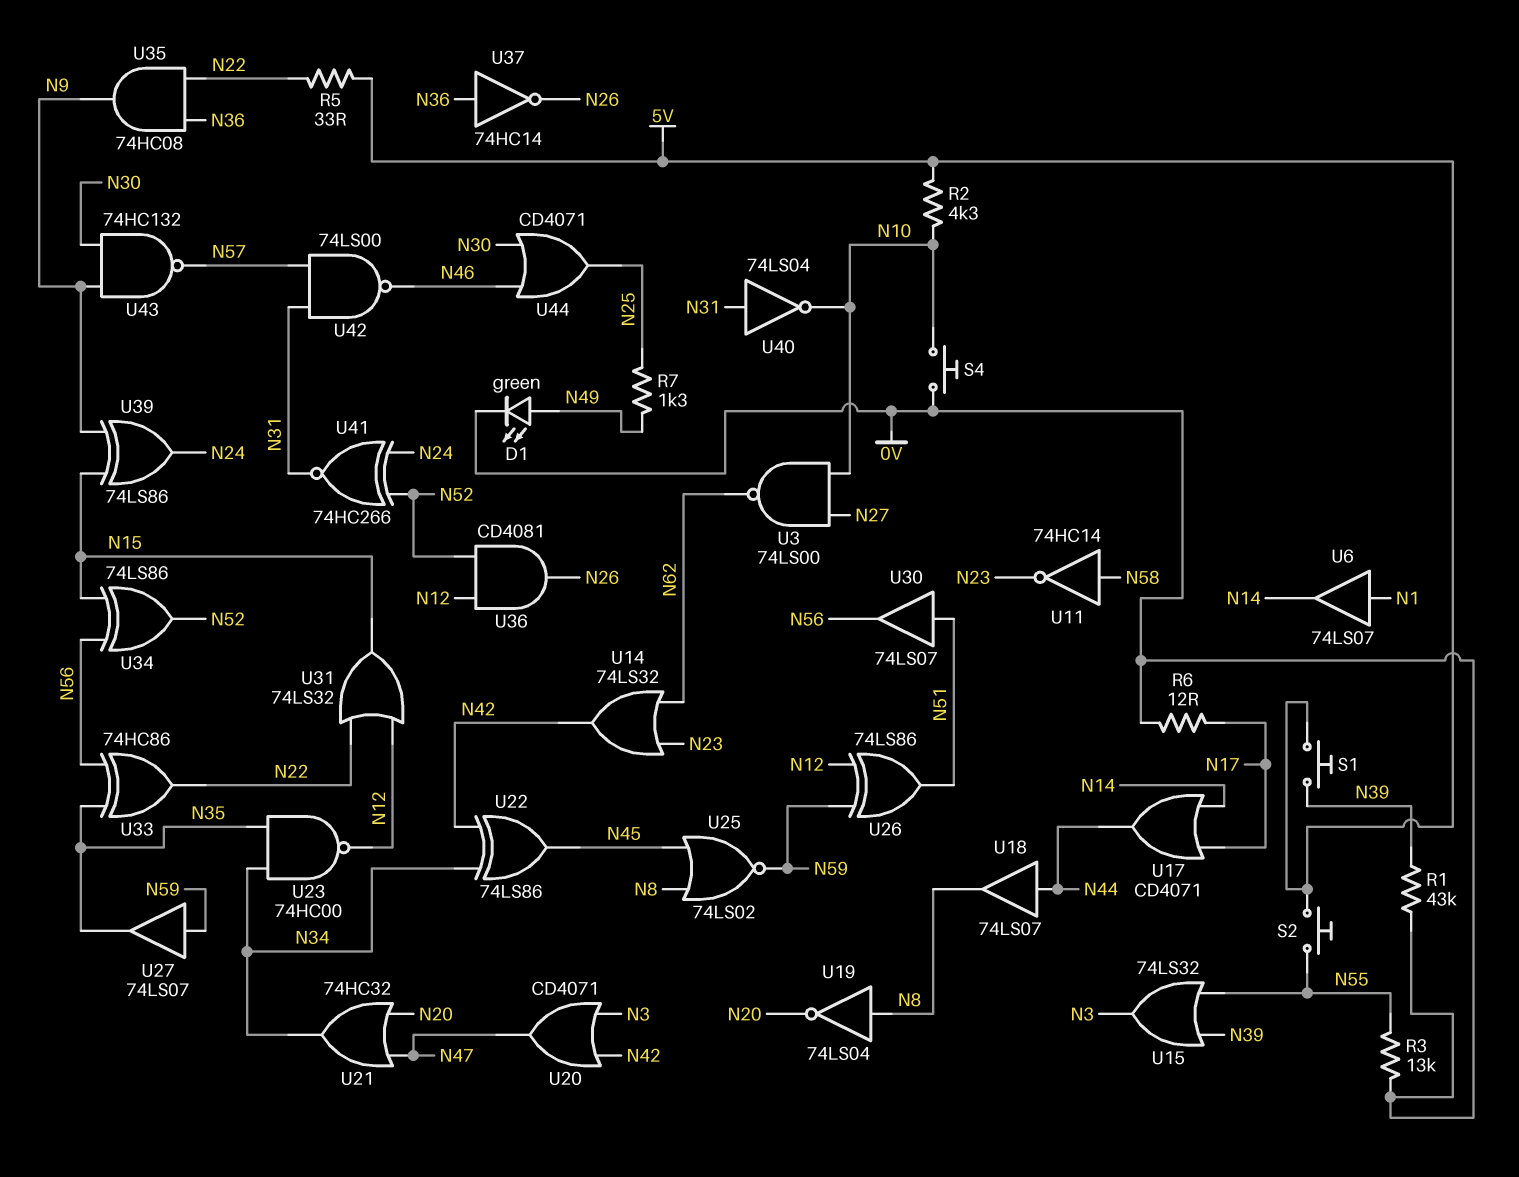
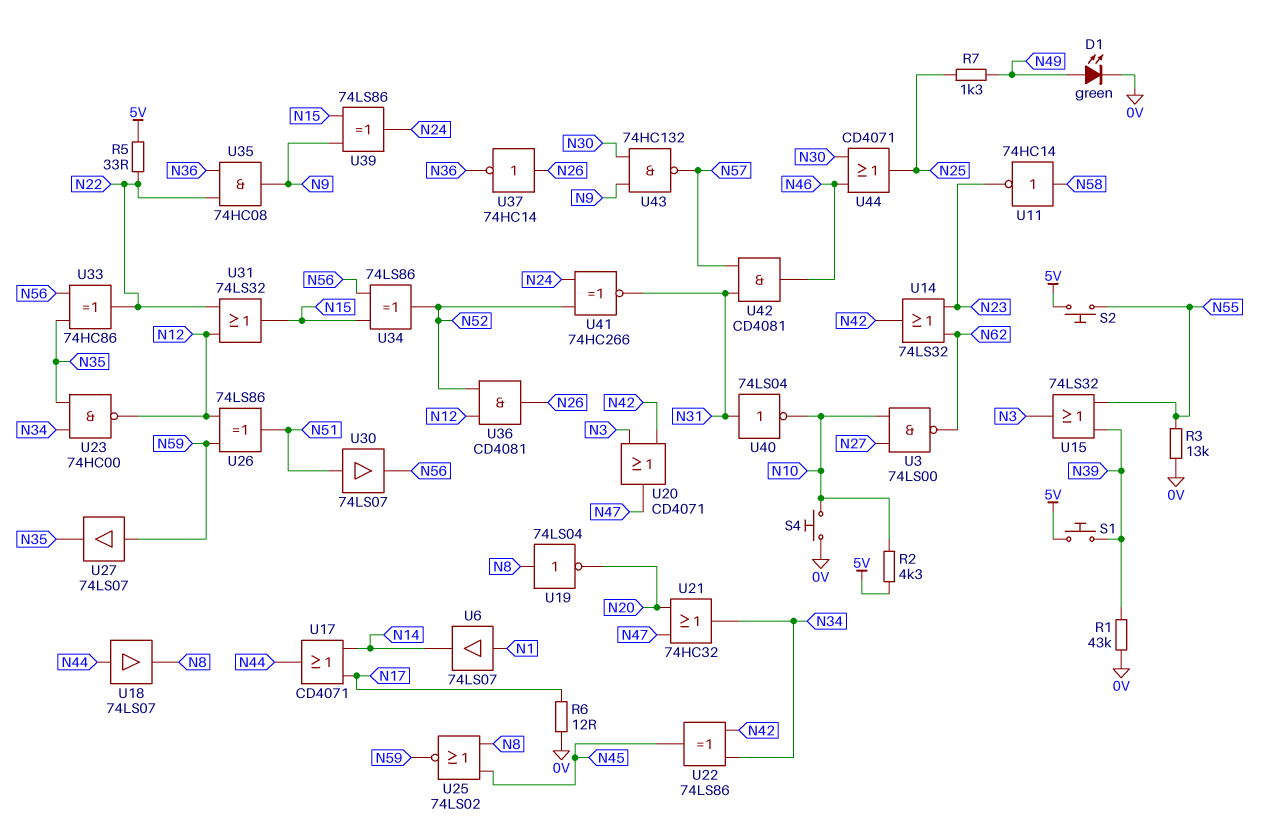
U37: NOT 74HC14 (in N36, out N26) -> NOT 74HC14 (in N26, out N36)
U42: NAND 74LS00 (in N31, in N57, out N46) -> AND CD4081 (in N31, in N57, out N46)

